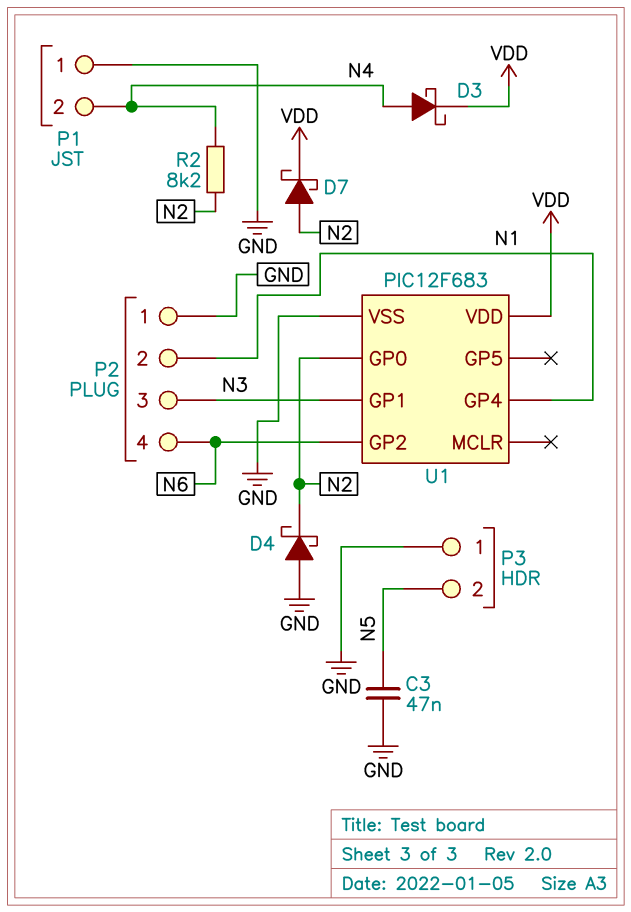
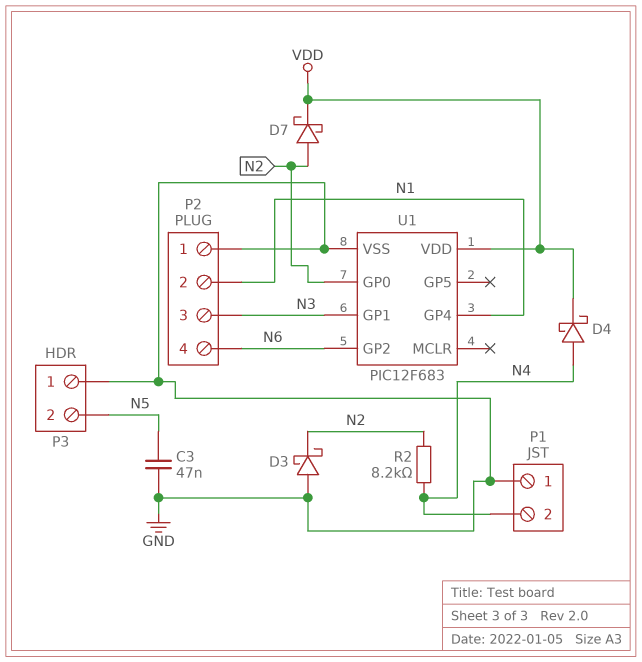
D3: schottky (A N4, K VDD) -> schottky (A GND, K N2)
D4: schottky (A GND, K N2) -> schottky (A N4, K VDD)

